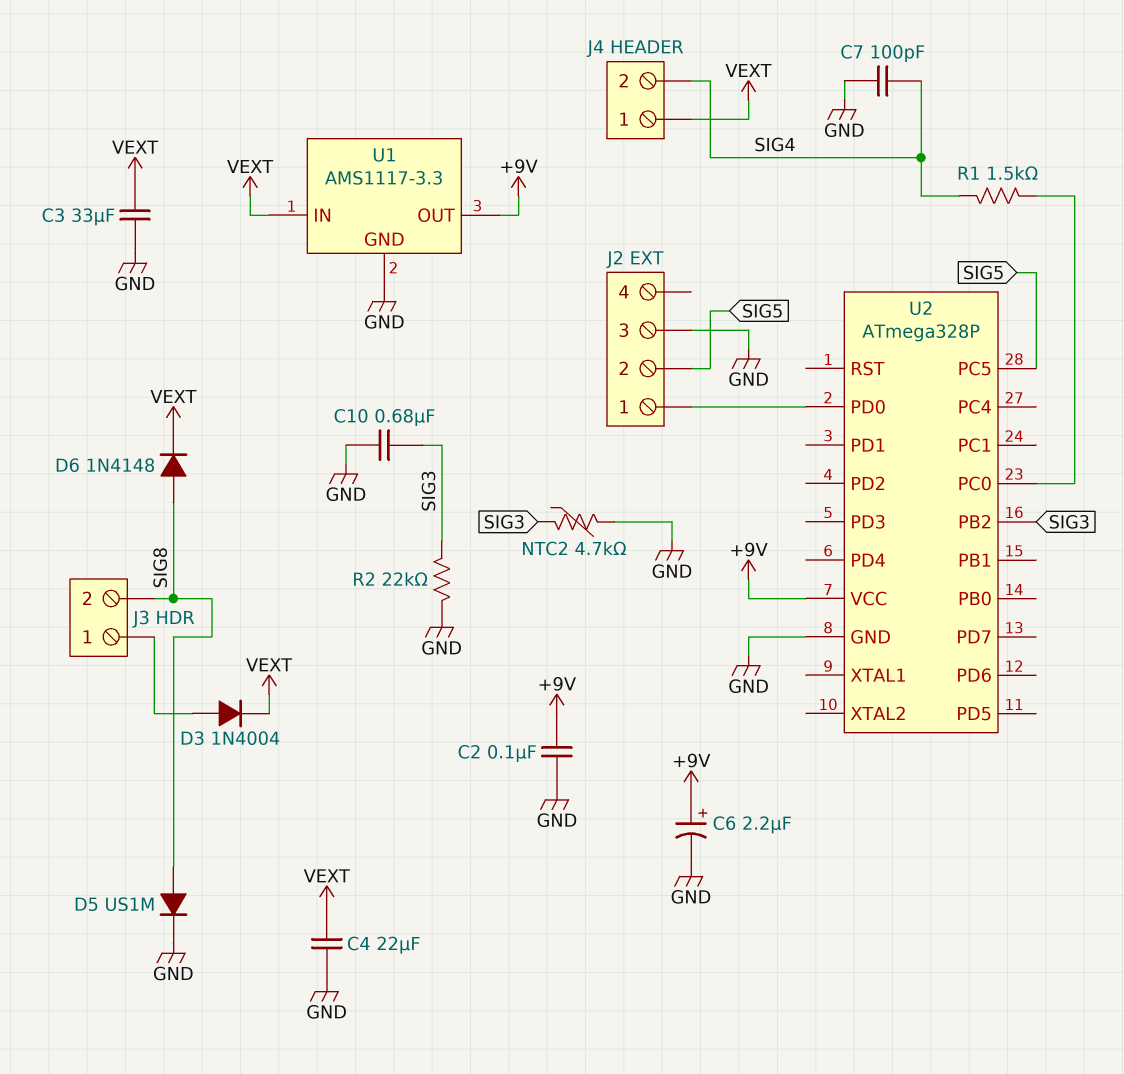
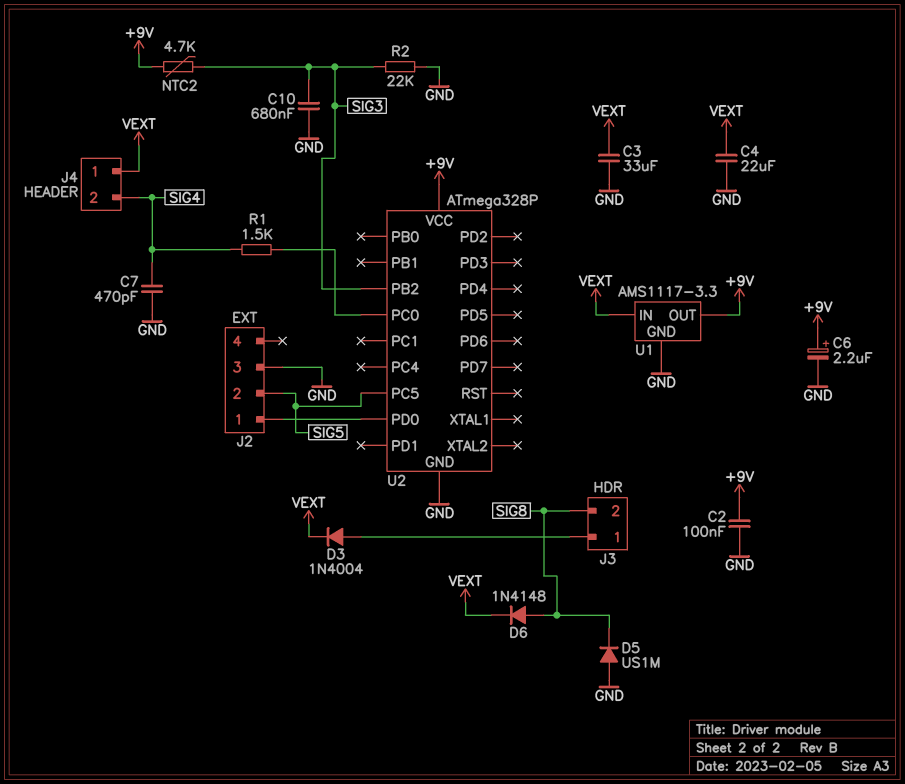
C7: 100pF (GND, SIG4) -> 470pF (GND, SIG4)
D5: diode US1M (A SIG8, K GND) -> diode US1M (A GND, K SIG8)
NTC2: 4.7k (GND, SIG3) -> 4.7k (+9V, SIG3)

